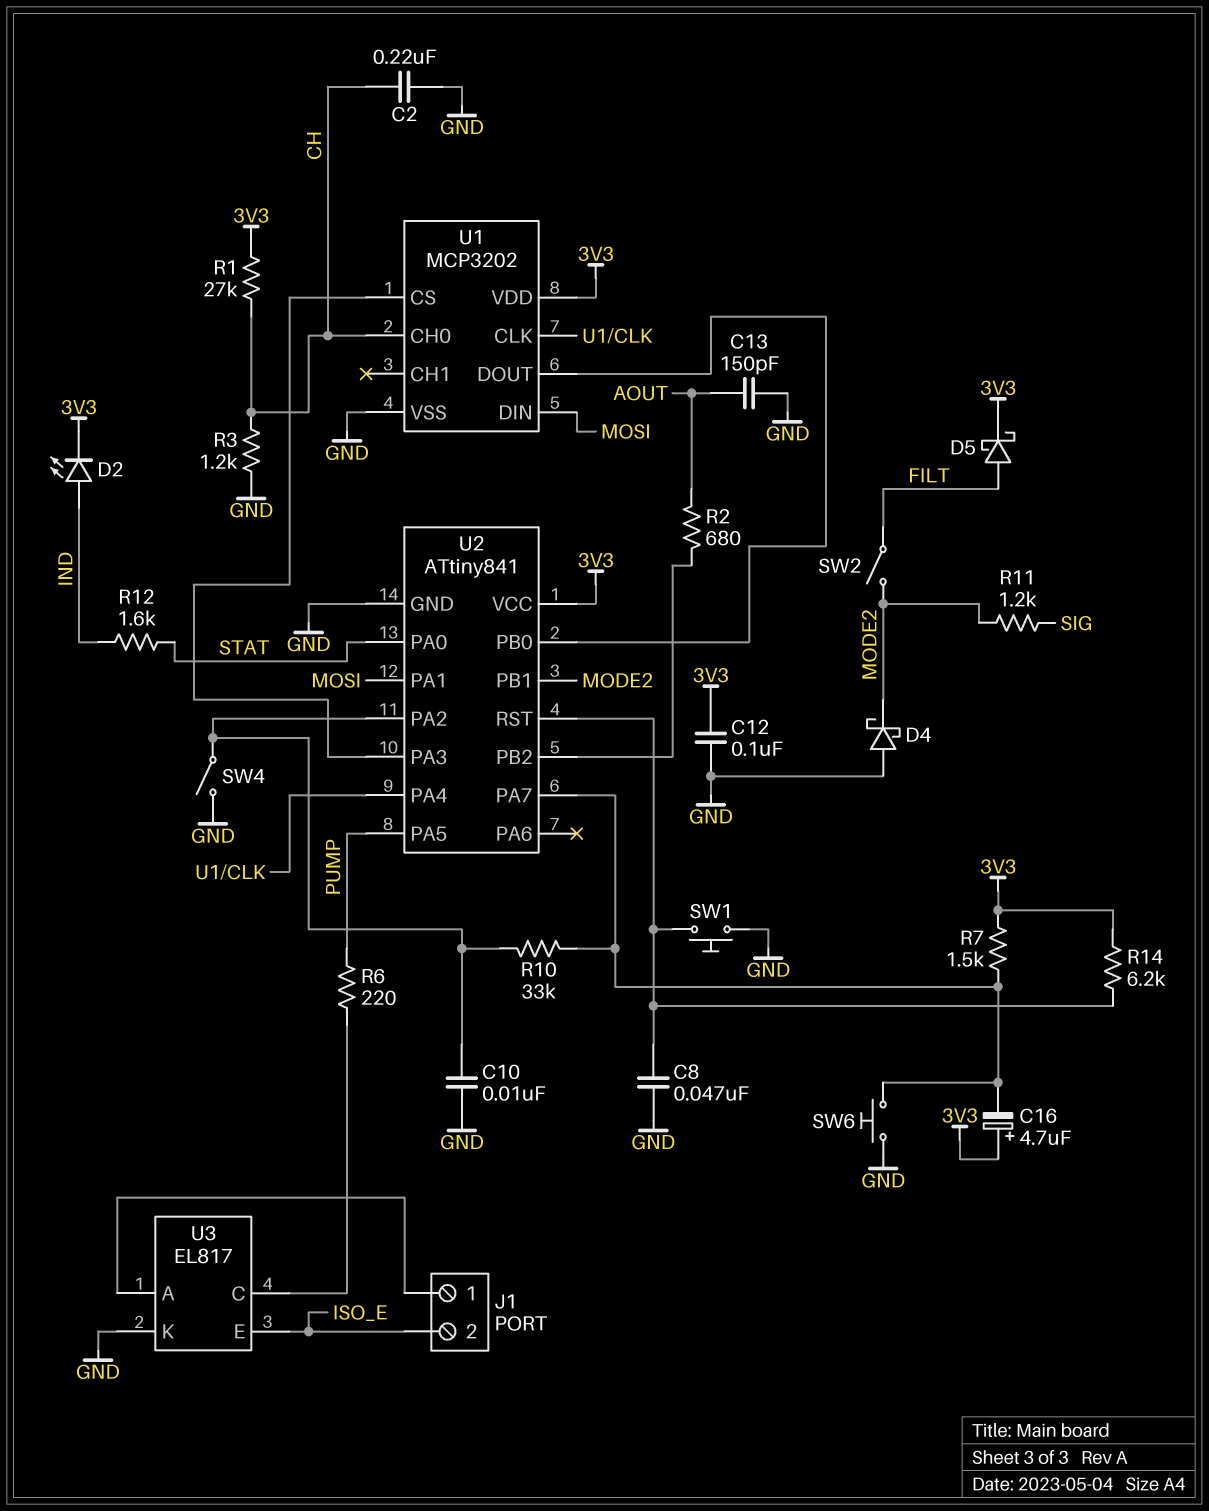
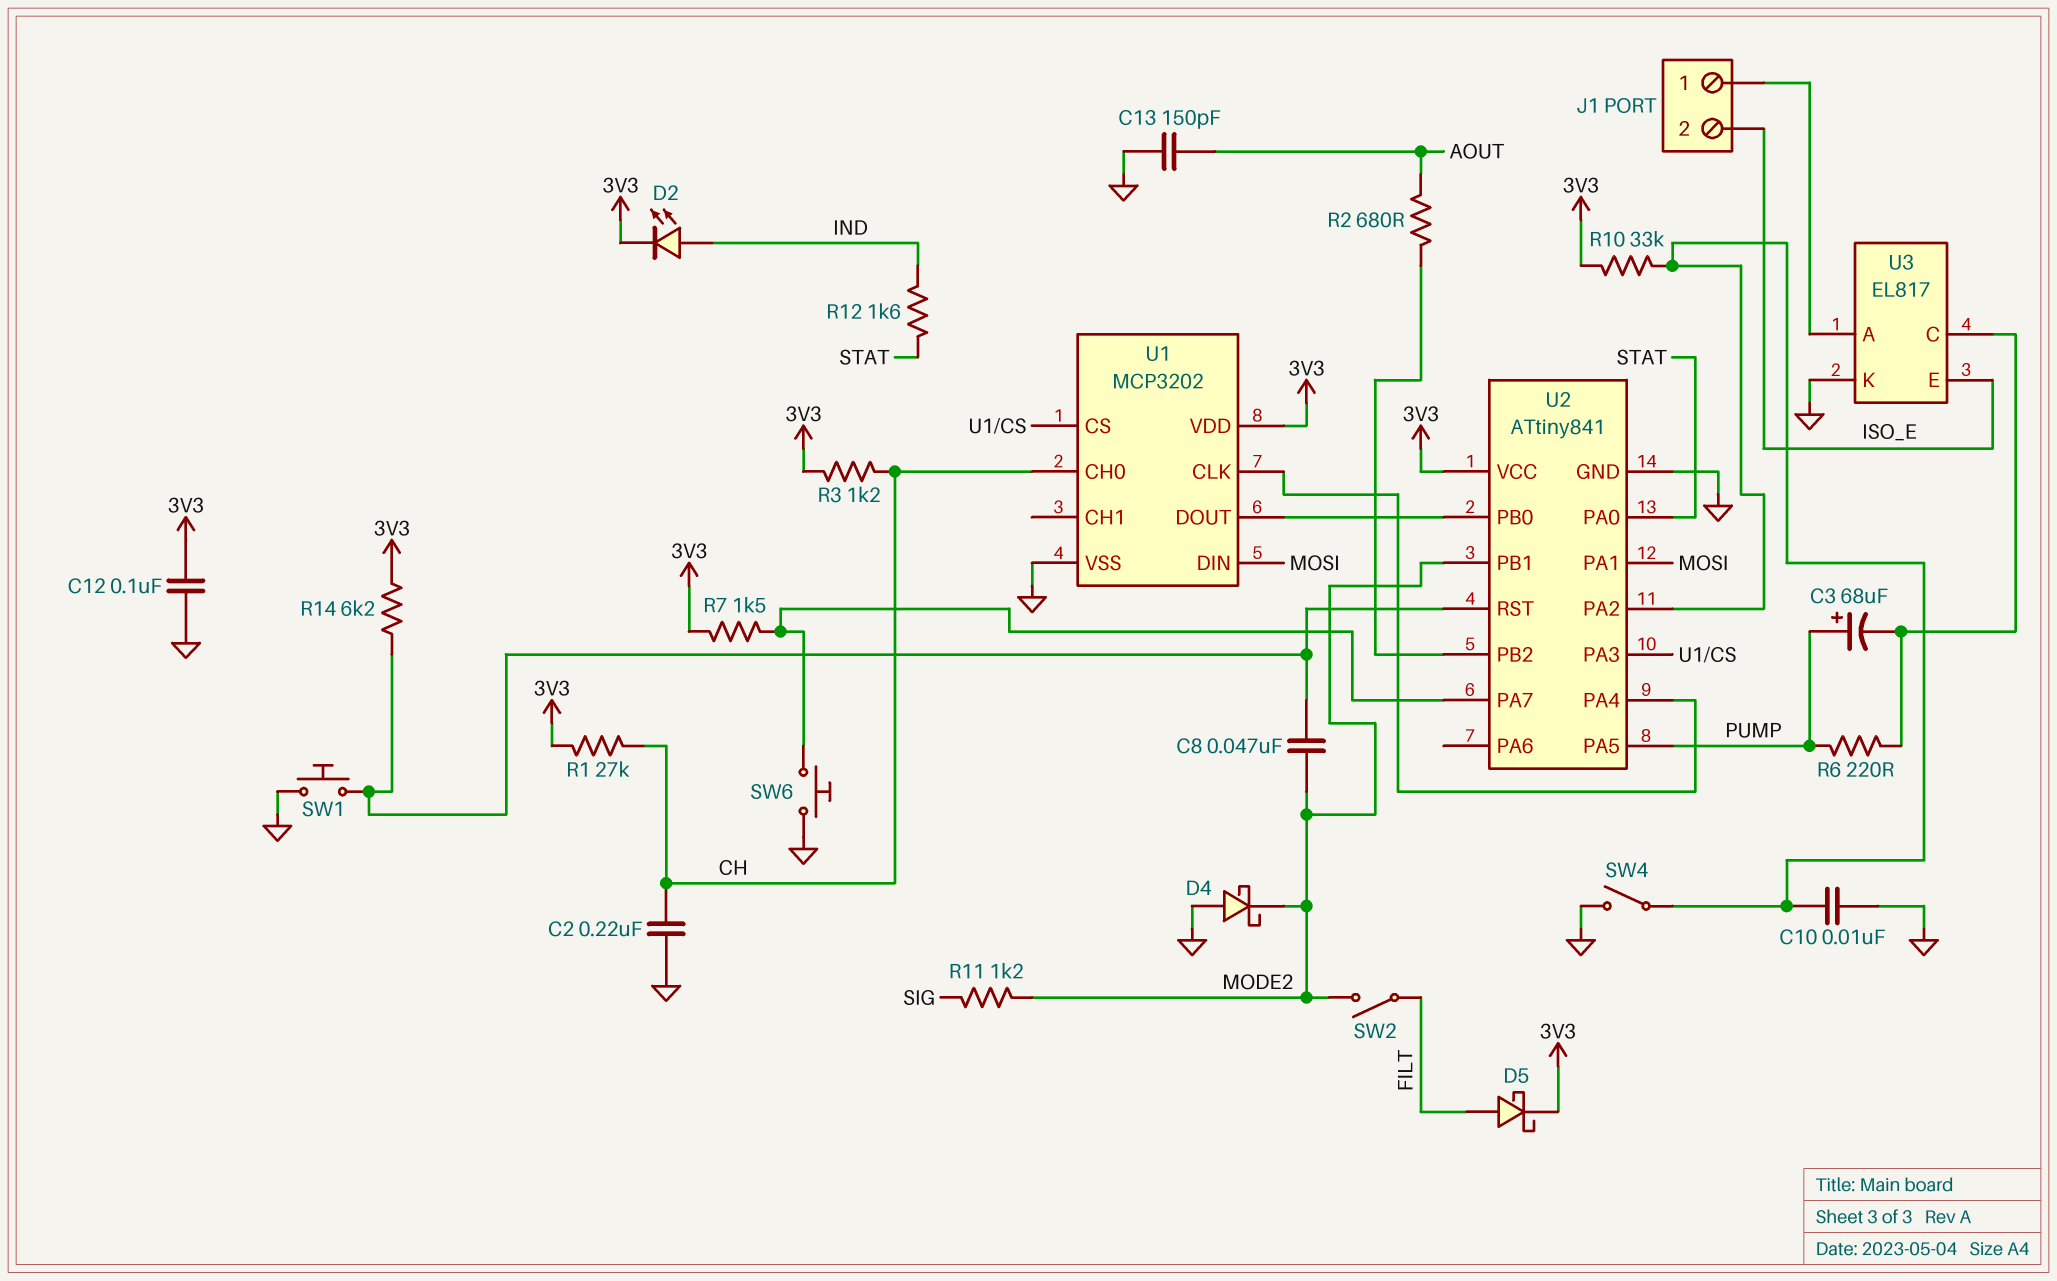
C3: none -> 68uF (plus PUMP, minus U3/C)
C8: 47nF (GND, U2/RST) -> 47nF (MODE2, U2/RST)
C16: 4.7uF (plus 3V3, minus U2/PA7) -> none
R3: 1.2k (CH, GND) -> 1.2k (3V3, CH)
R10: 33k (U2/PA2, U2/PA7) -> 33k (3V3, U2/PA2)

